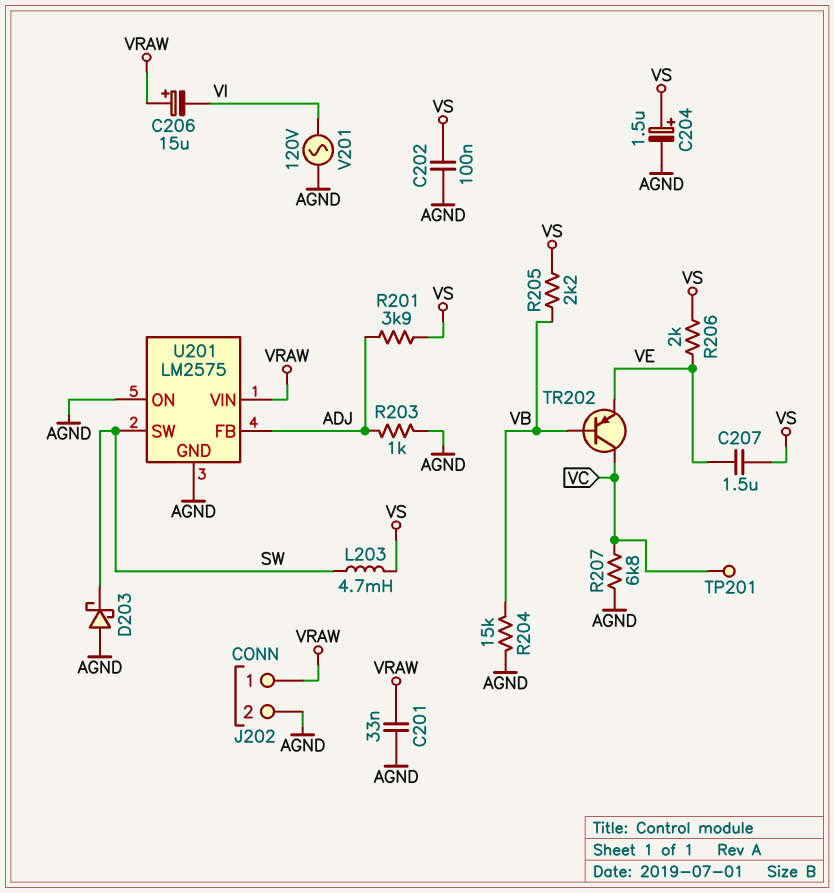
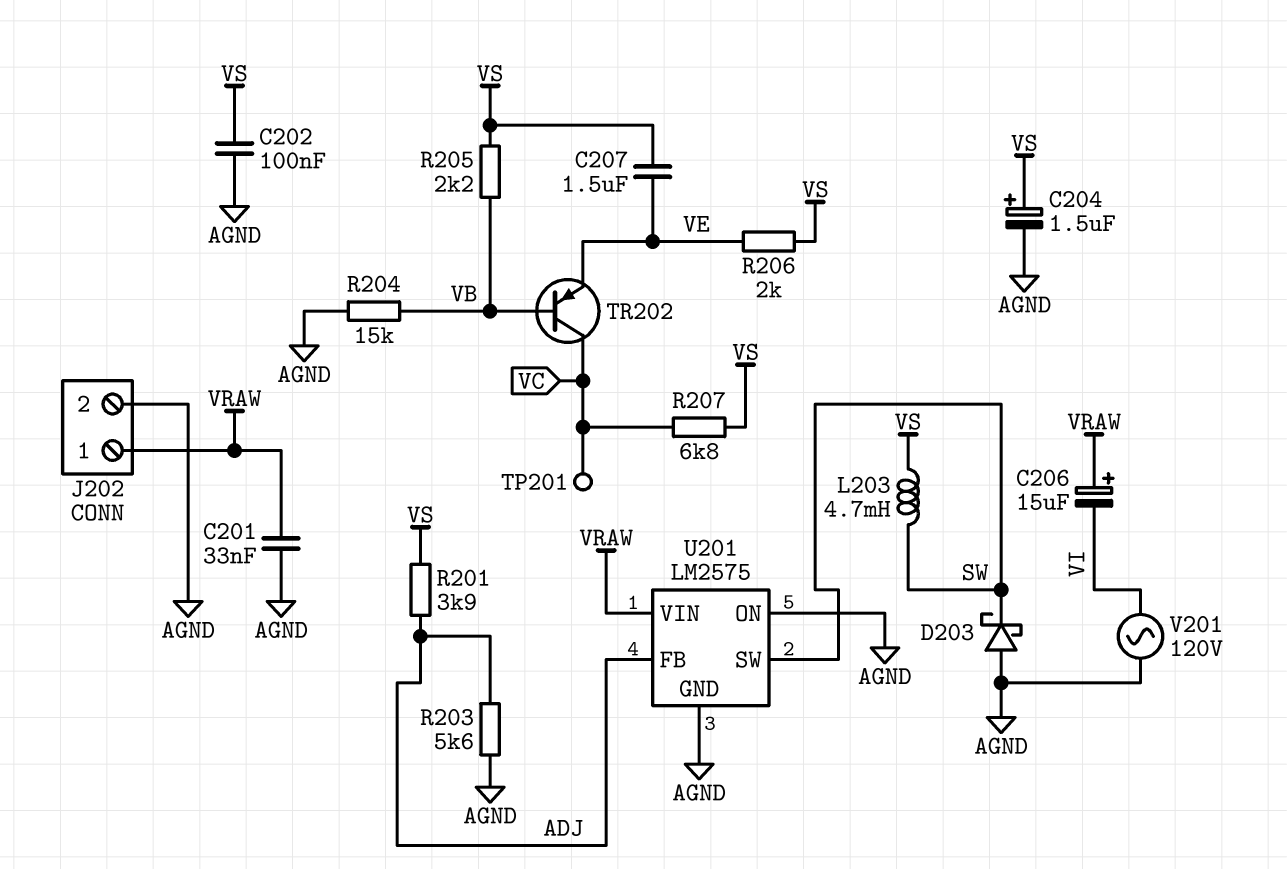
R203: 1k (ADJ, AGND) -> 5.6k (ADJ, AGND)
R207: 6.8k (AGND, VC) -> 6.8k (VC, VS)

